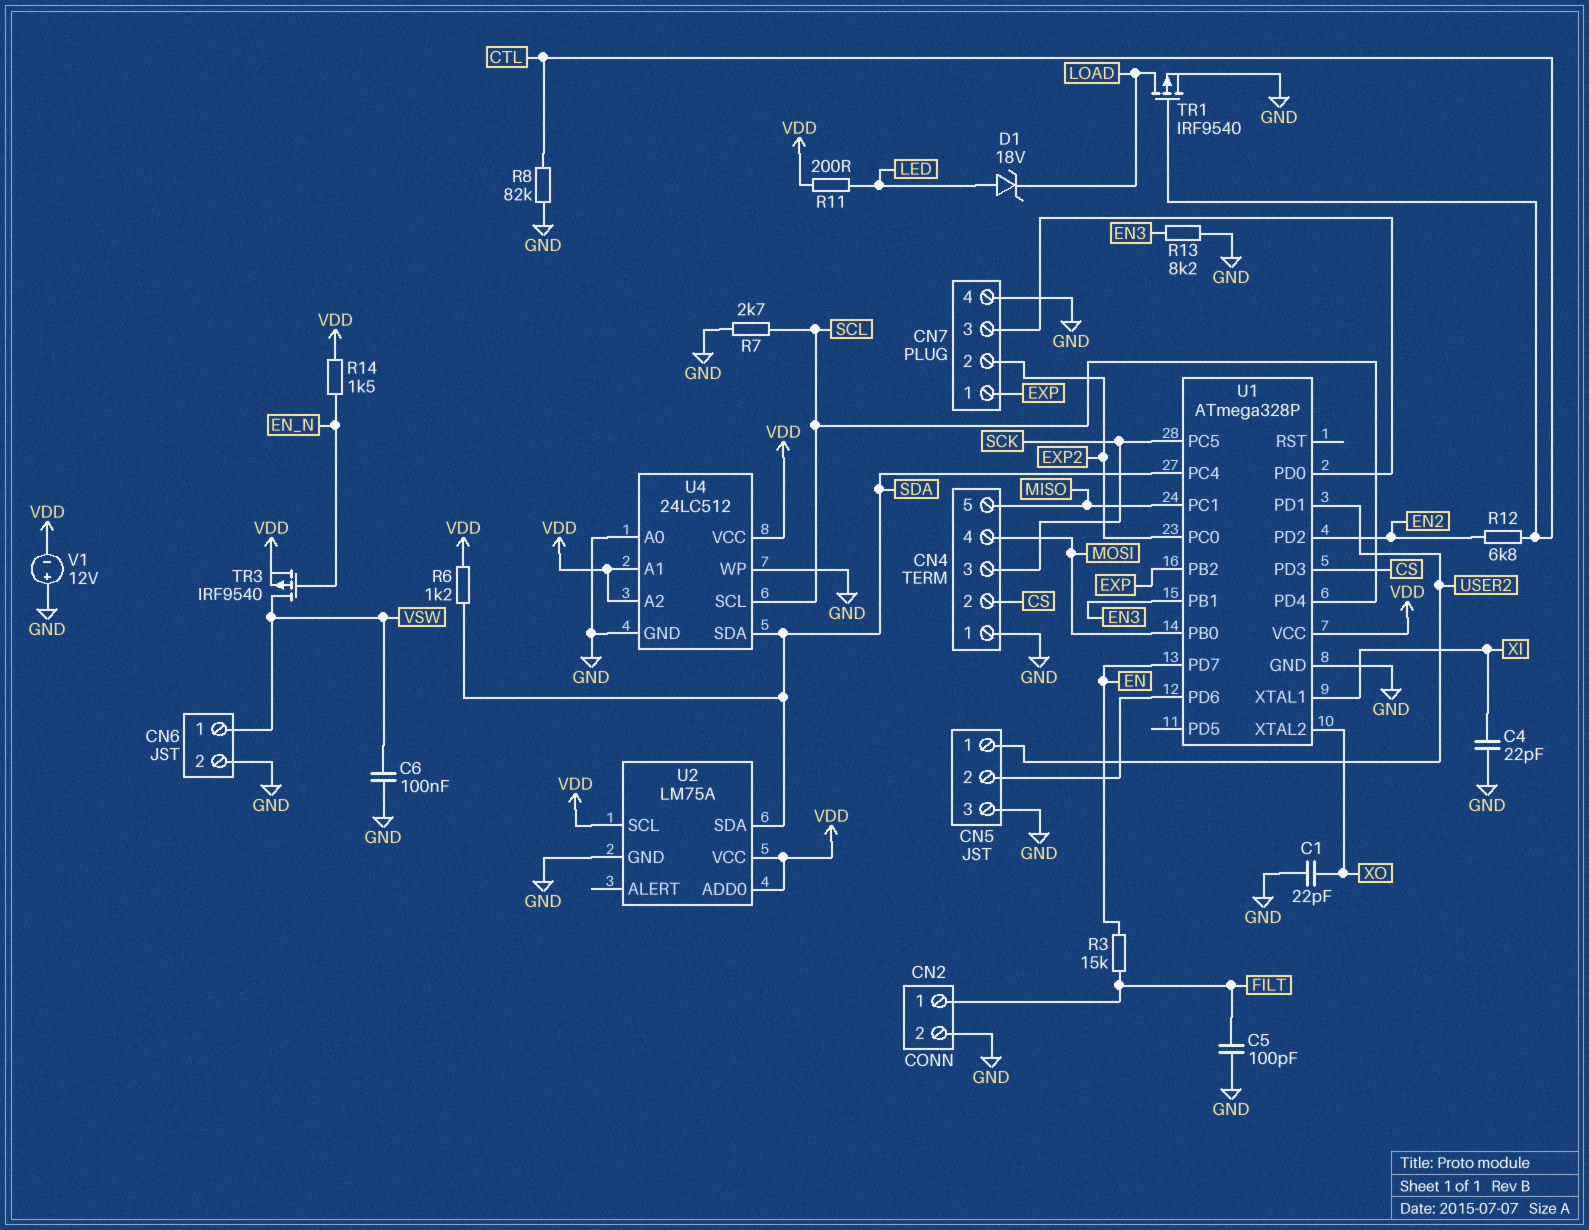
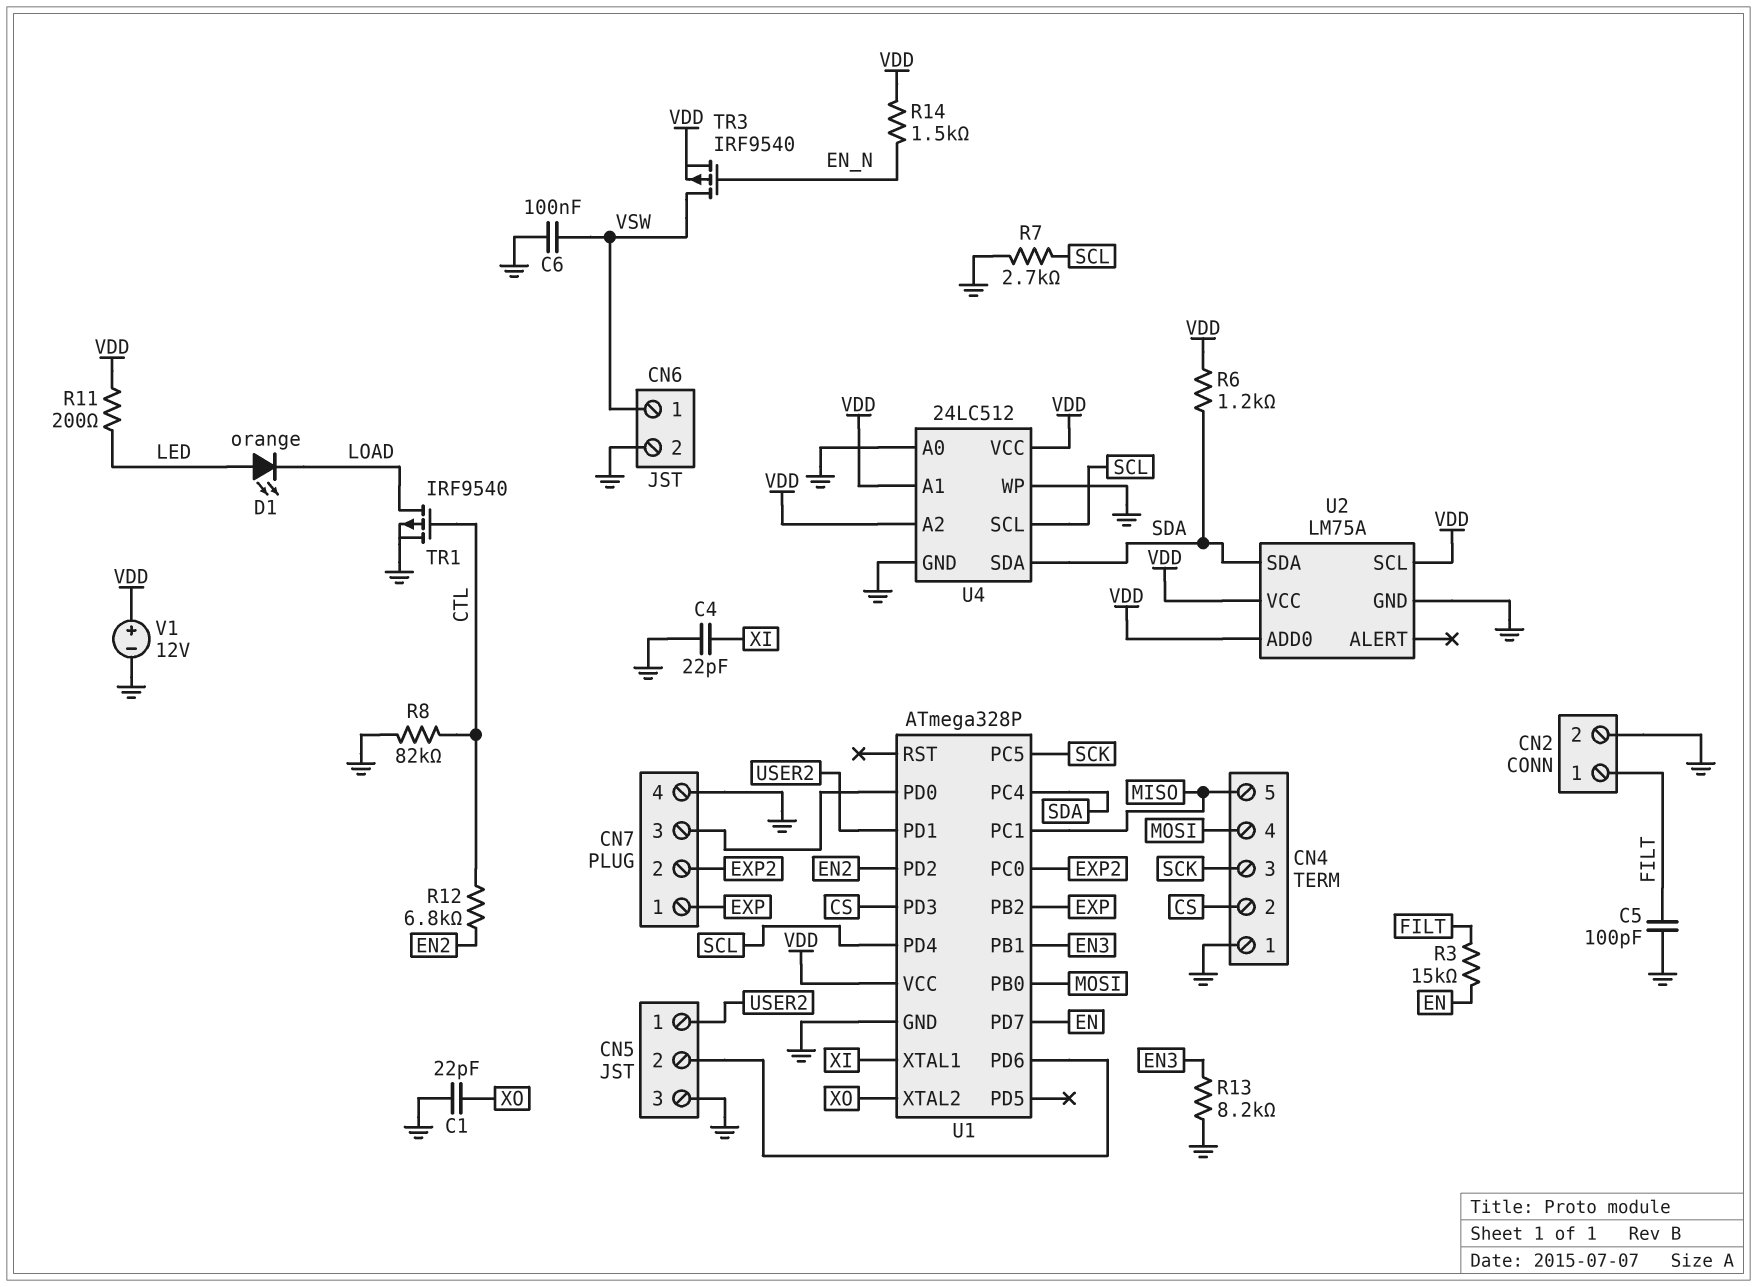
D1: zener 18V (A LED, K LOAD) -> LED orange (A LED, K LOAD)
V1: 12V (plus GND, minus VDD) -> 12V (plus VDD, minus GND)

